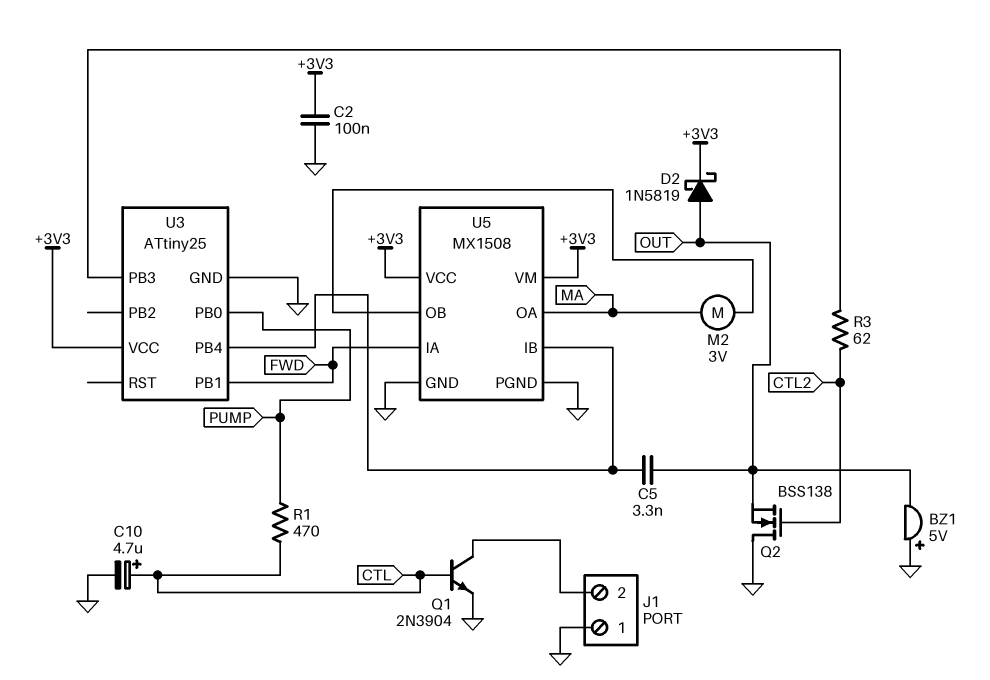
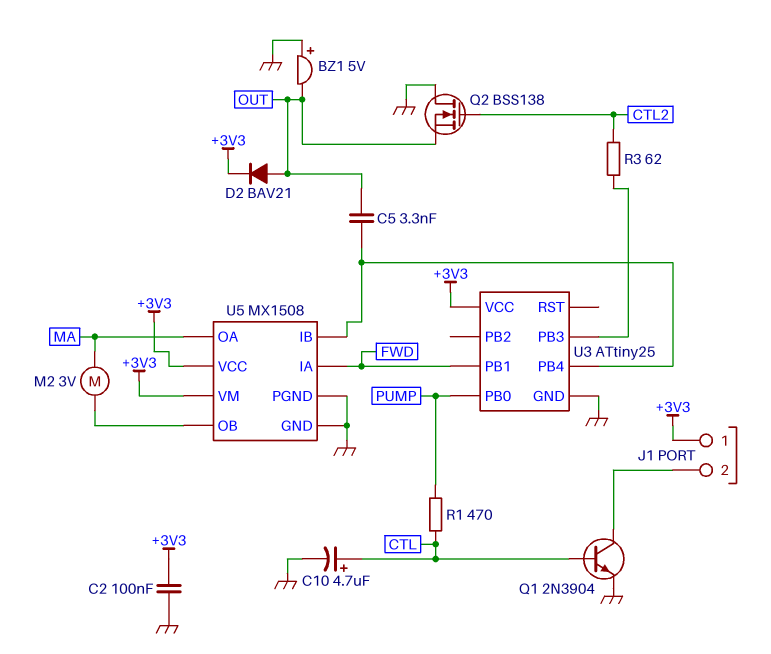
D2: schottky 1N5819 (A OUT, K +3V3) -> diode BAV21 (A OUT, K +3V3)
J1 pin 1: GND -> +3V3

